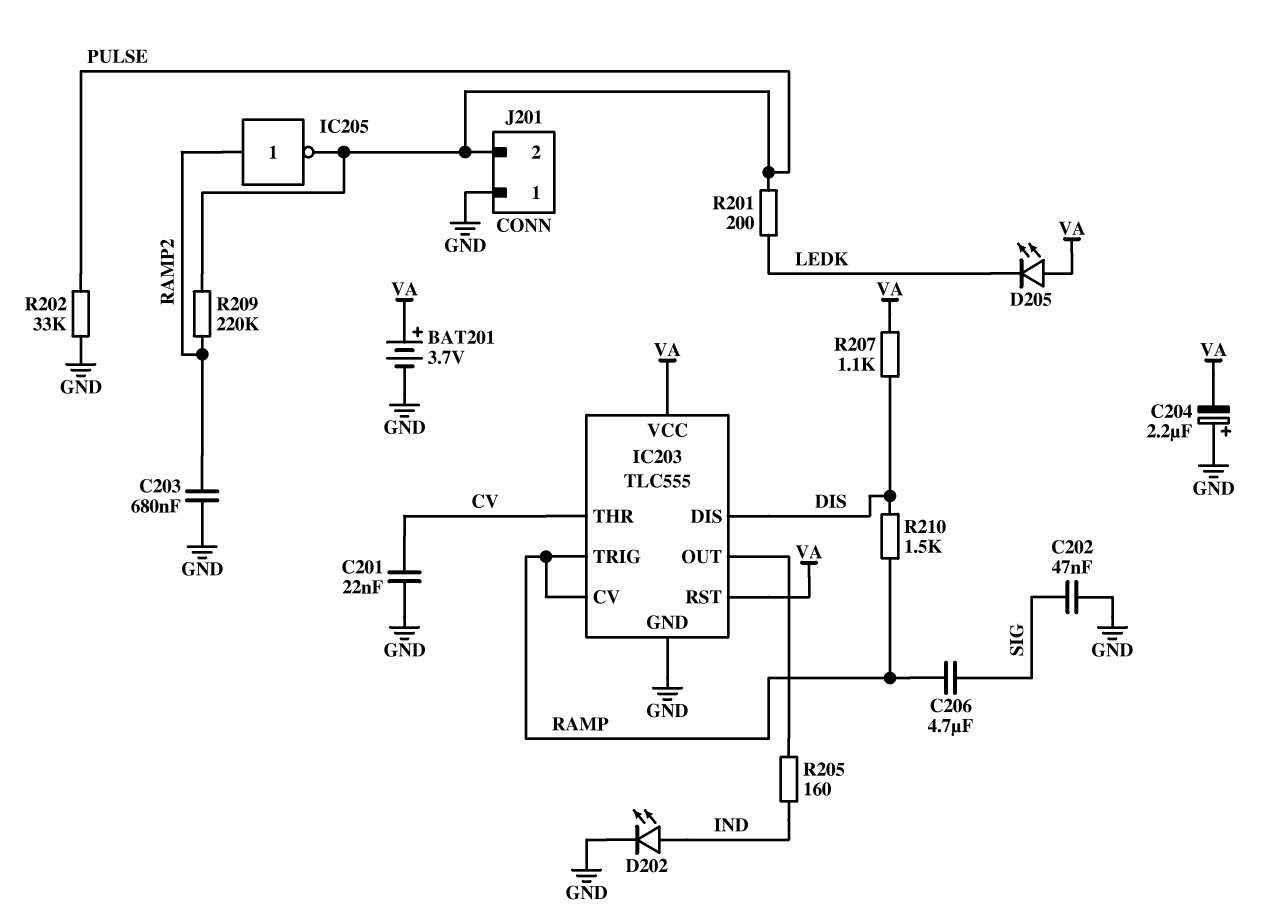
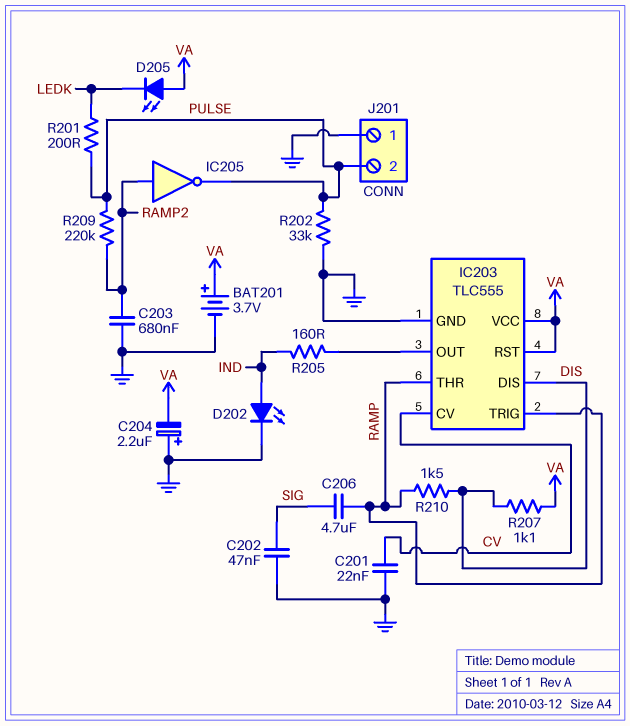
IC203 pin CV: RAMP -> CV
IC203 pin THR: CV -> RAMP

